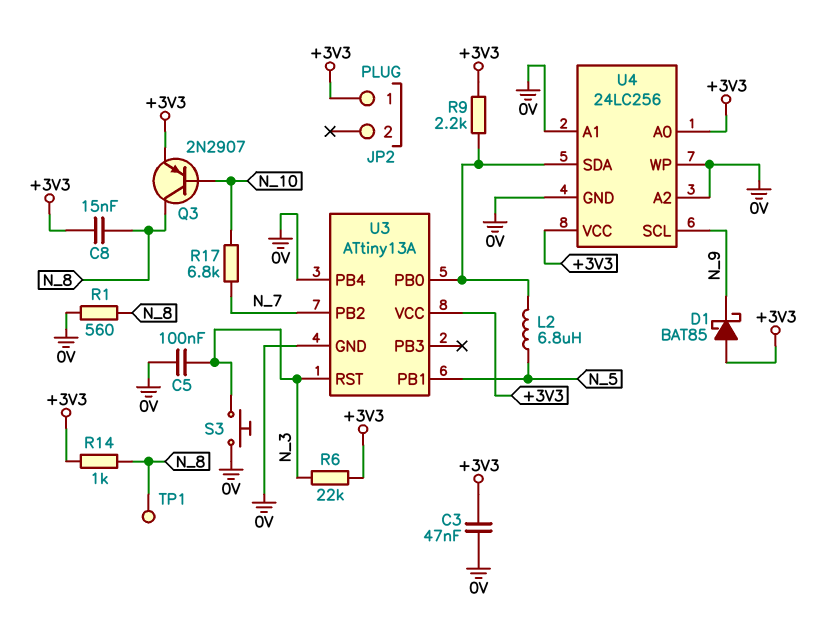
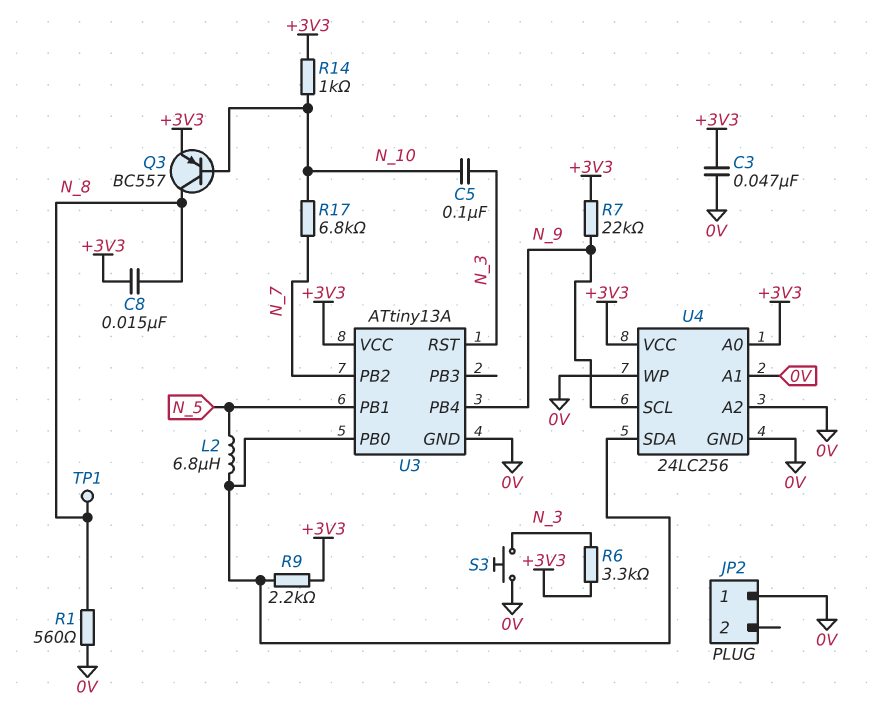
C5: 100nF (0V, N_3) -> 100nF (N_3, N_10)
D1: schottky BAT85 (A +3V3, K N_9) -> none
JP2 pin 1: +3V3 -> 0V
Q3: PNP 2N2907 (B N_10, C N_8, E +3V3) -> PNP BC557 (B N_10, C N_8, E +3V3)
R6: 22k (+3V3, N_3) -> 3.3k (+3V3, N_3)
R7: none -> 22k (+3V3, N_9)
R14: 1k (+3V3, N_8) -> 1k (+3V3, N_10)
U3 pin PB4: 0V -> N_9

